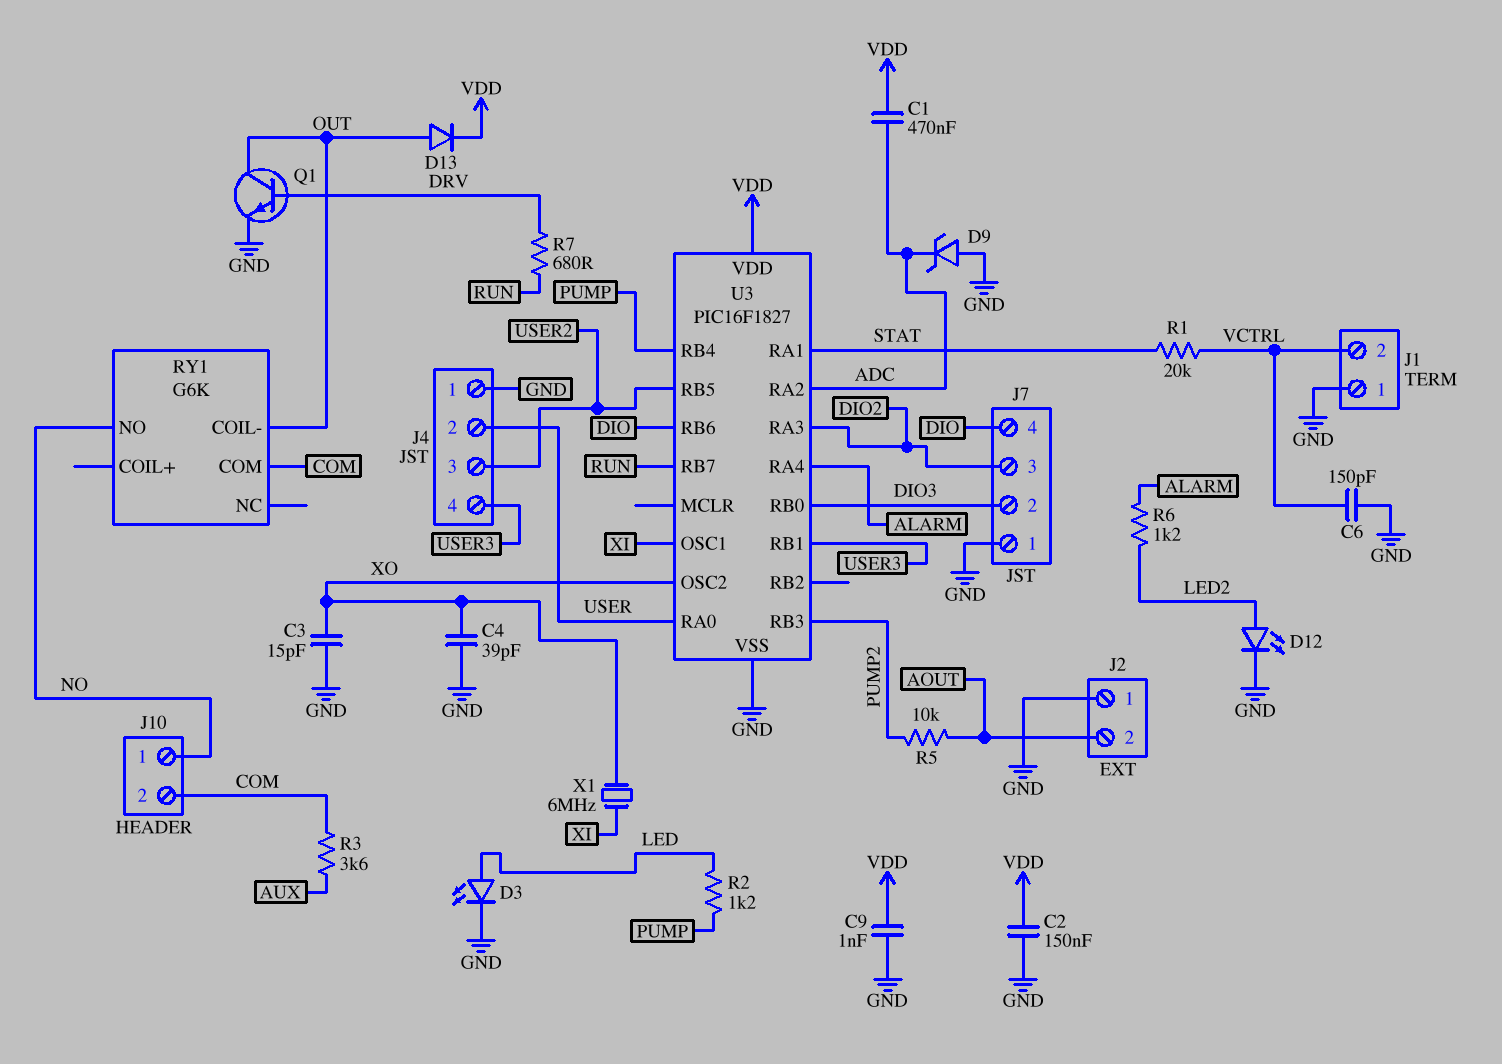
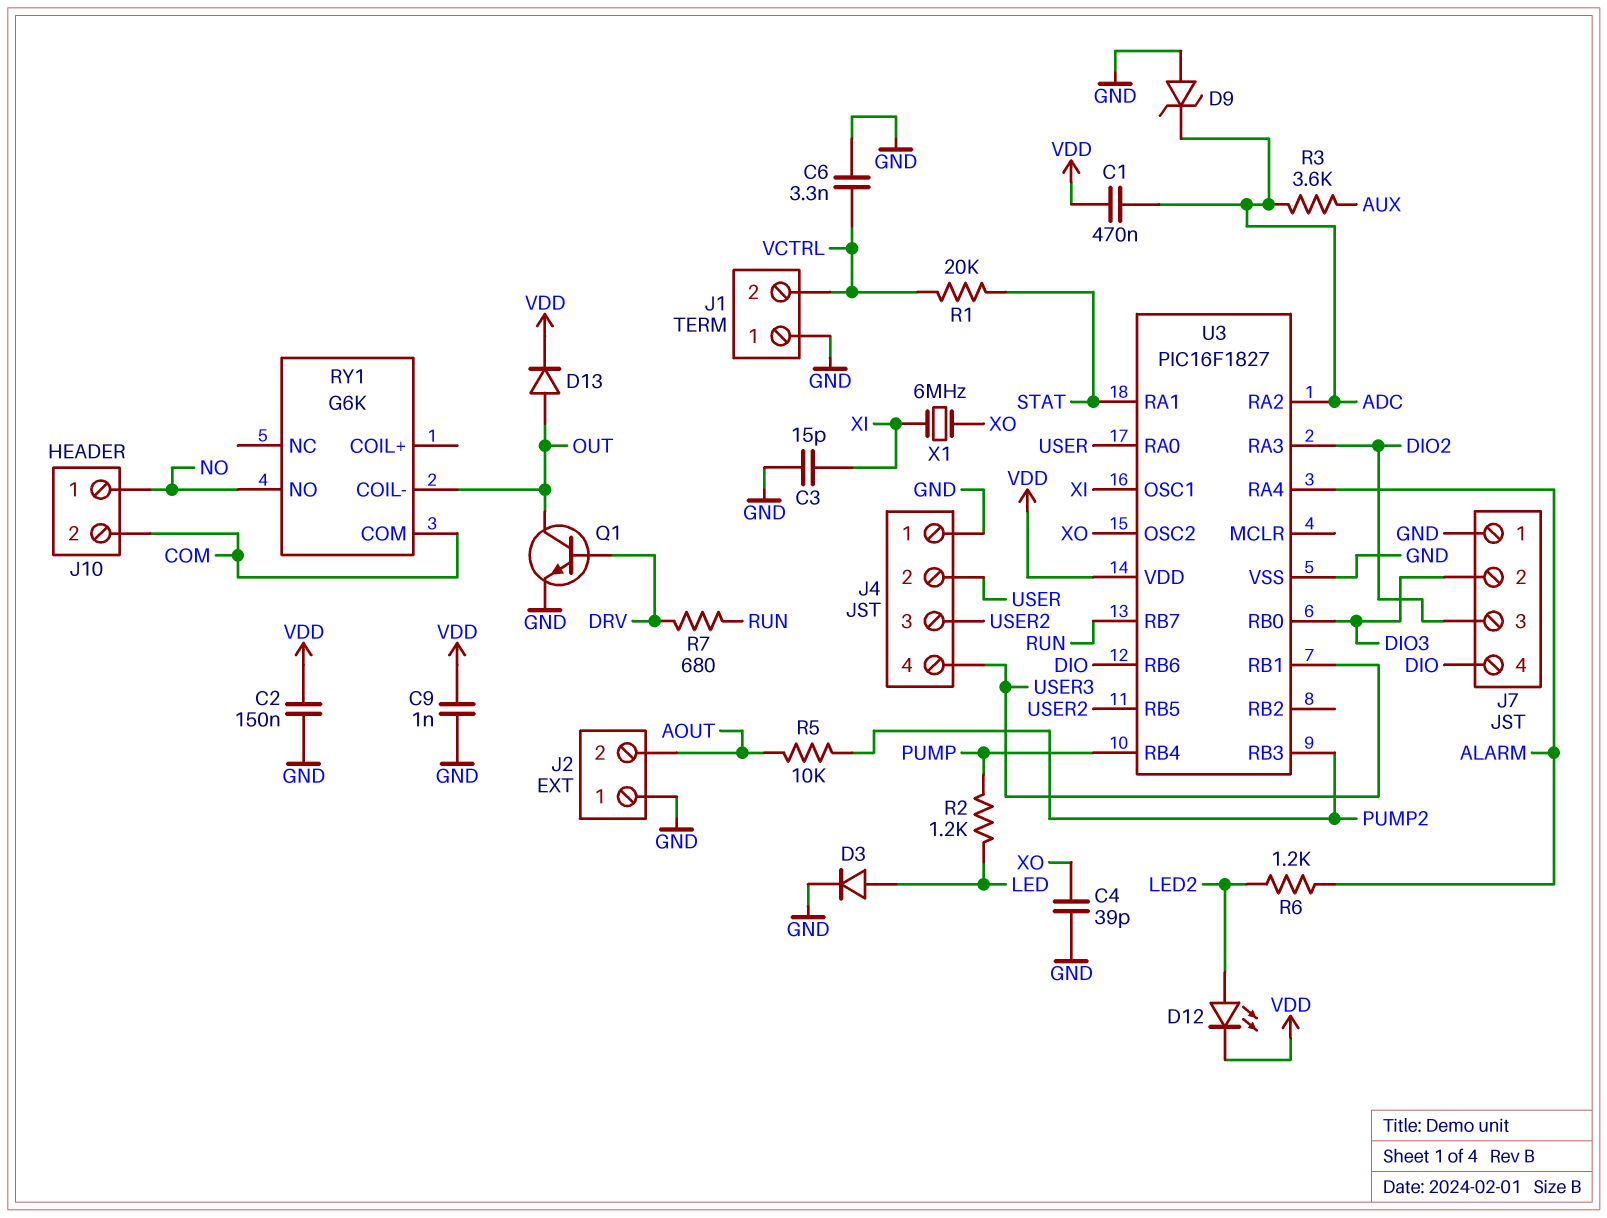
C3: 15pF (GND, XO) -> 15pF (GND, XI)
C6: 150pF (GND, VCTRL) -> 3.3nF (GND, VCTRL)
D3: LED (A LED, K GND) -> diode (A LED, K GND)
D12: LED (A LED2, K GND) -> LED (A LED2, K VDD)
R3: 3.6k (AUX, COM) -> 3.6k (ADC, AUX)

